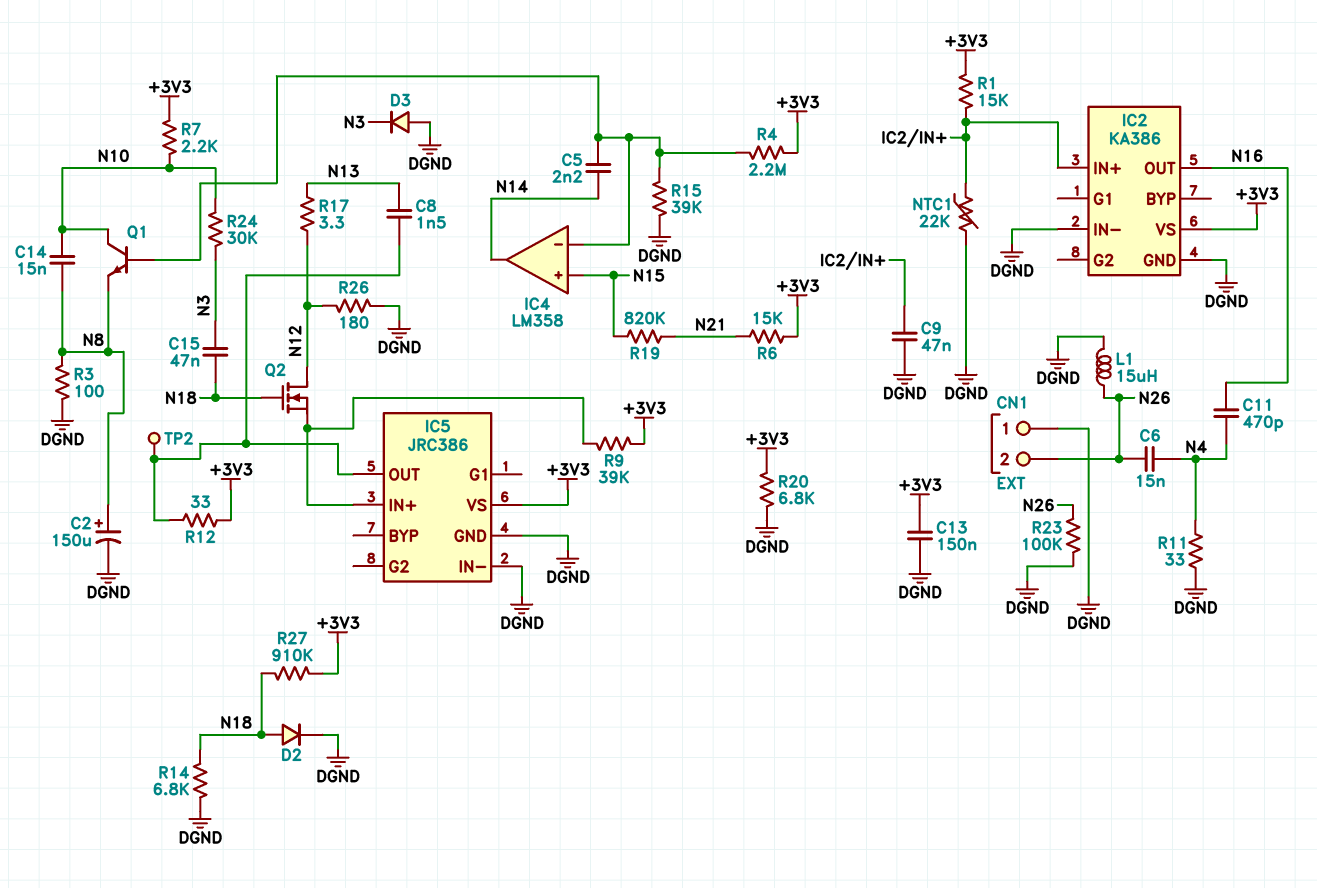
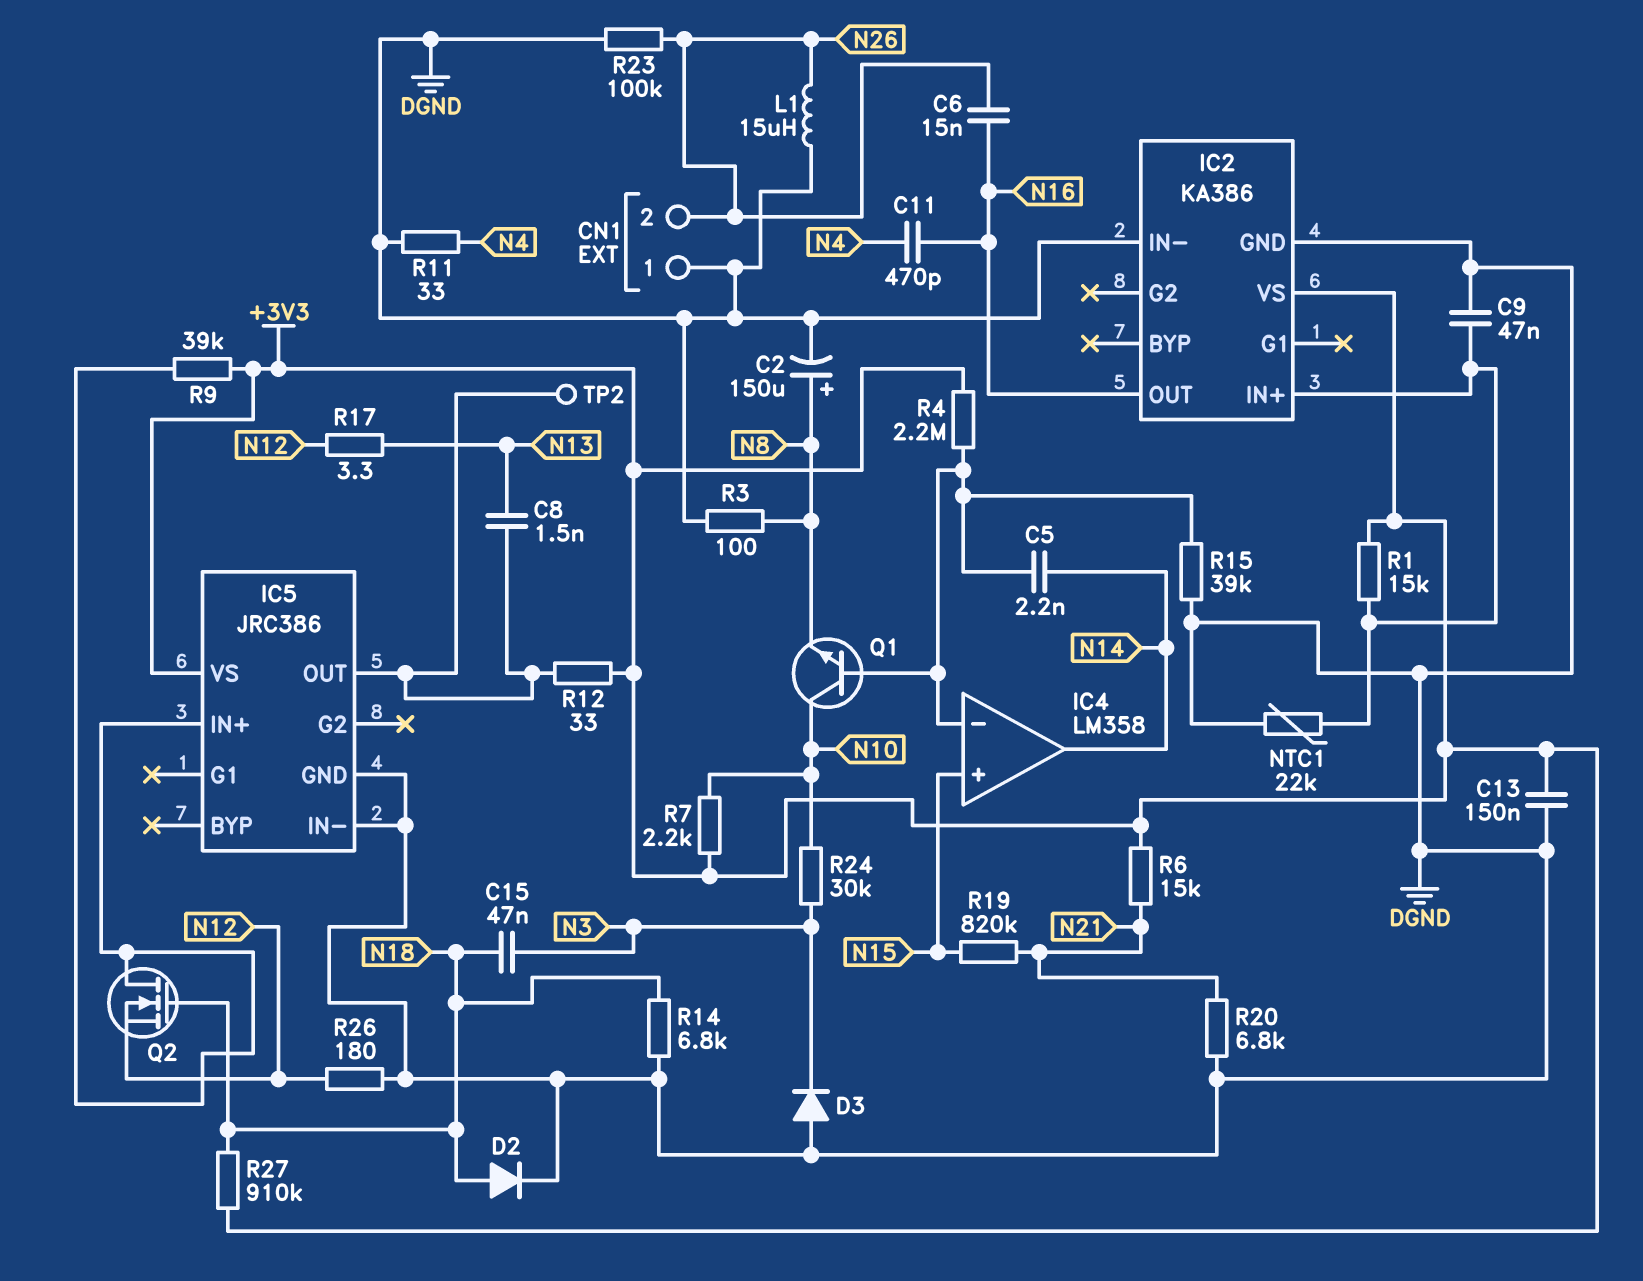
C6: 15nF (N4, N26) -> 15nF (N16, N26)
C14: 15nF (N8, N10) -> none
Q2: NMOS (G N18, D N12, S IC5/IN+) -> NMOS (G N18, D IC5/IN+, S N12)
R20: 6.8k (+3V3, DGND) -> 6.8k (DGND, N21)

